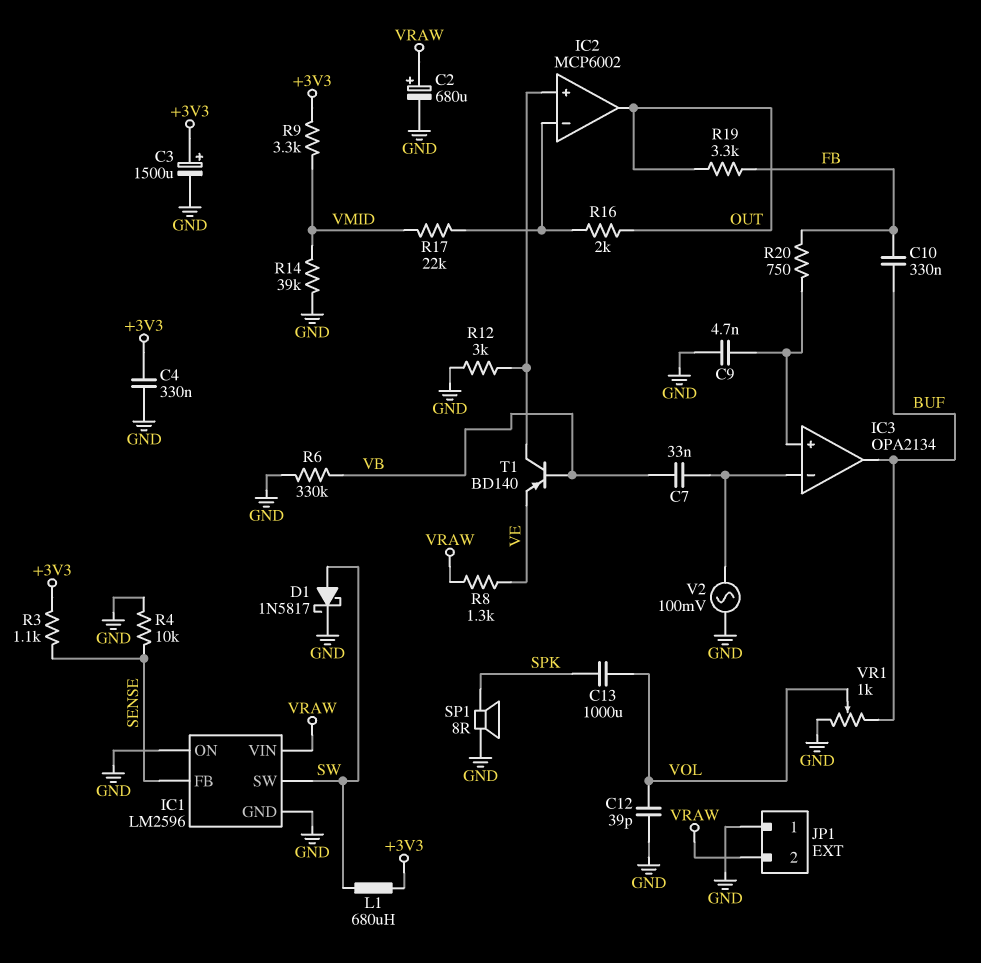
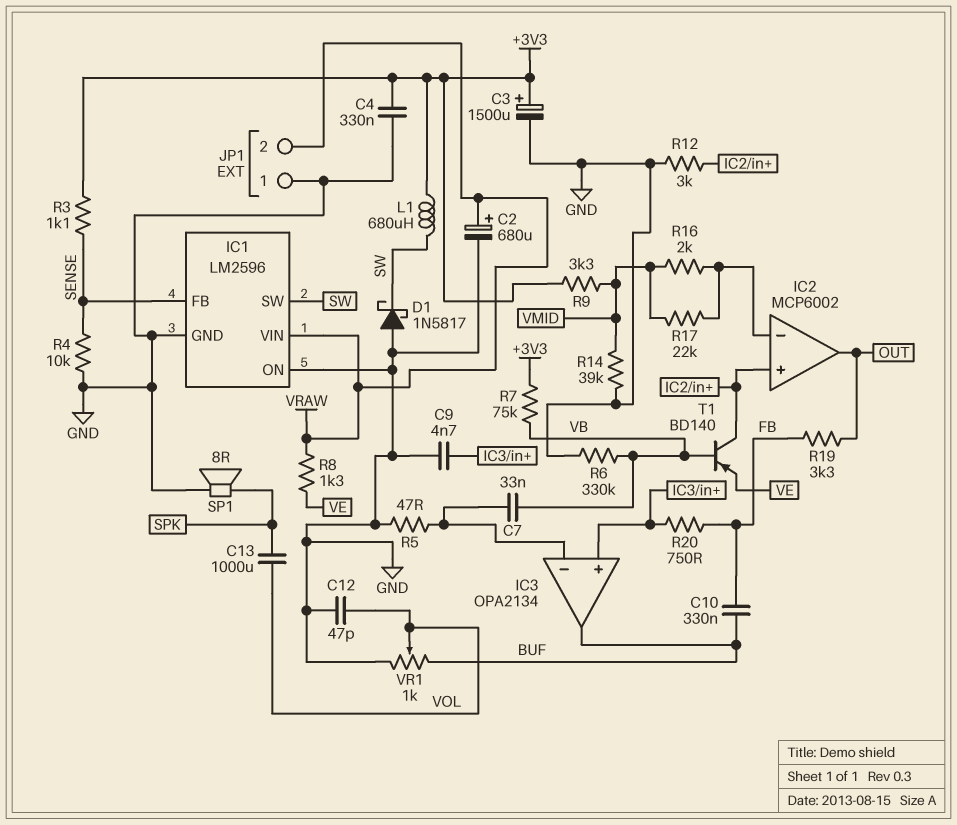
C12: 39pF (GND, VOL) -> 47pF (GND, VOL)
D1: schottky 1N5817 (A SW, K GND) -> schottky 1N5817 (A GND, K SW)
R5: none -> 47 (GND, IC3/in-)
R7: none -> 75k (+3V3, VB)
R16: 2k (IC2/in-, OUT) -> 2k (IC2/in-, VMID)
V2: AC 100mV (GND, IC3/in-) -> none

